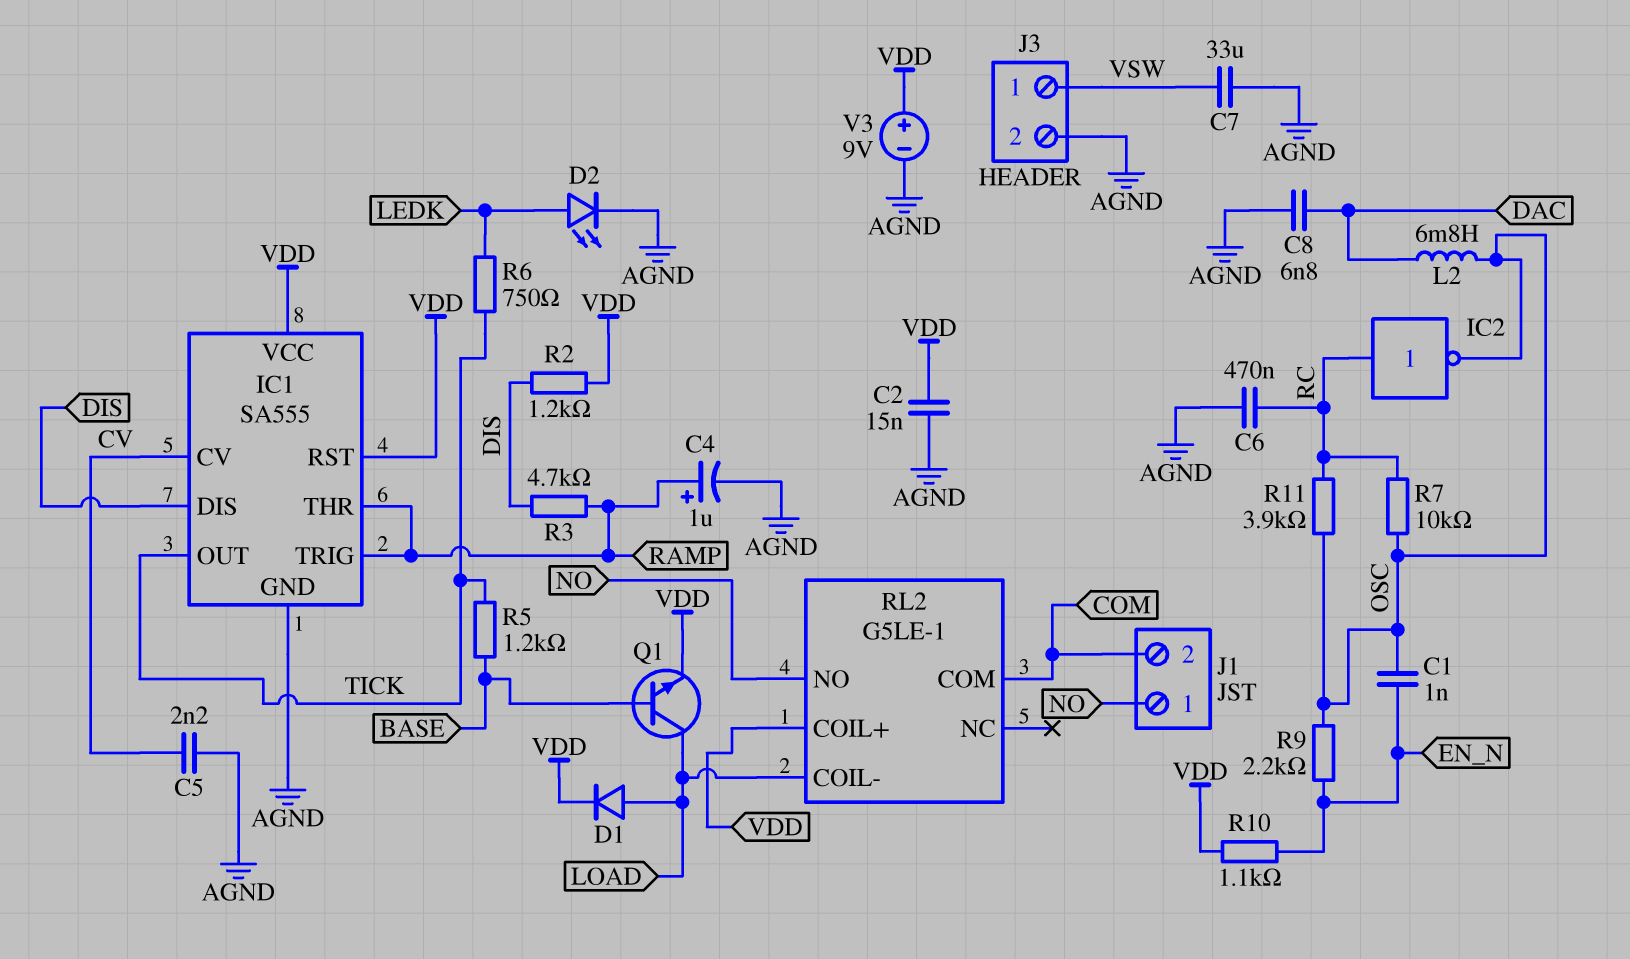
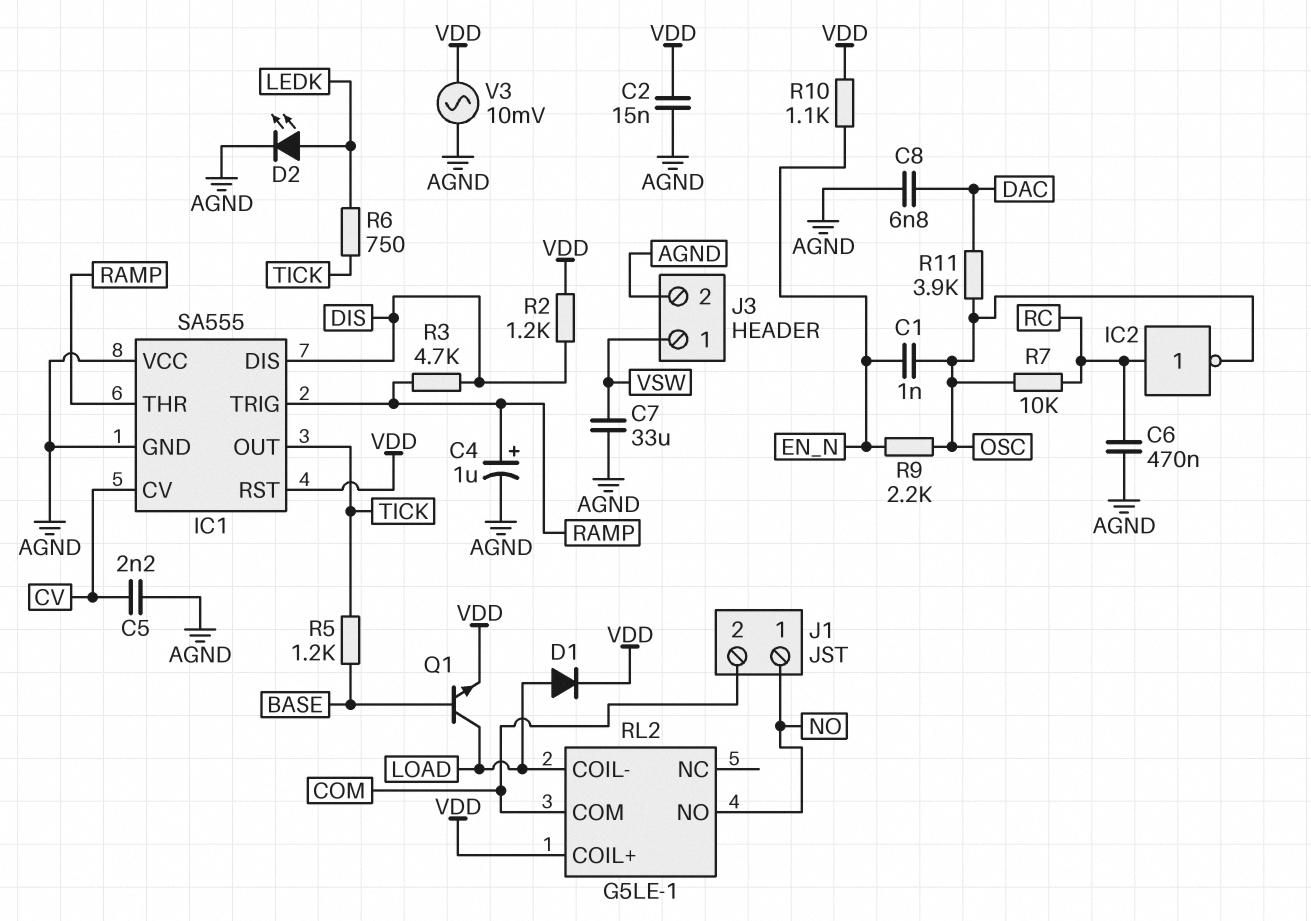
IC1 pin VCC: VDD -> AGND
L2: 6.8mH (DAC, OSC) -> none
R11: 3.9k (OSC, RC) -> 3.9k (DAC, OSC)
V3: 9V (plus VDD, minus AGND) -> AC 10mV (AGND, VDD)

